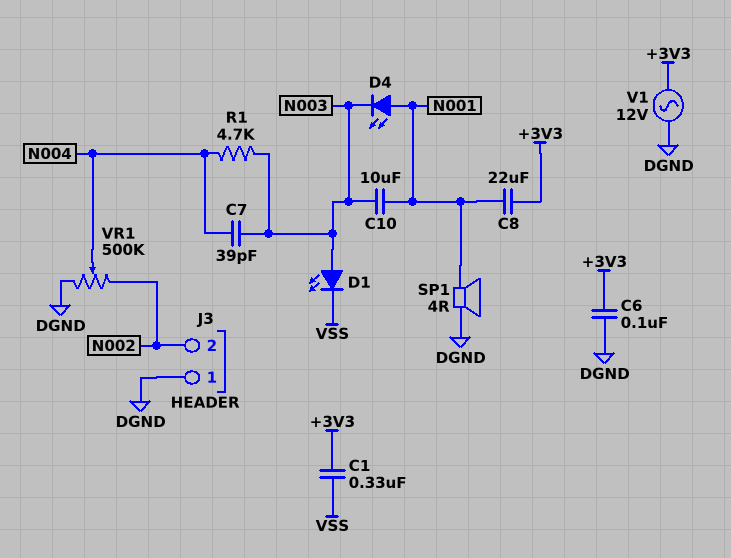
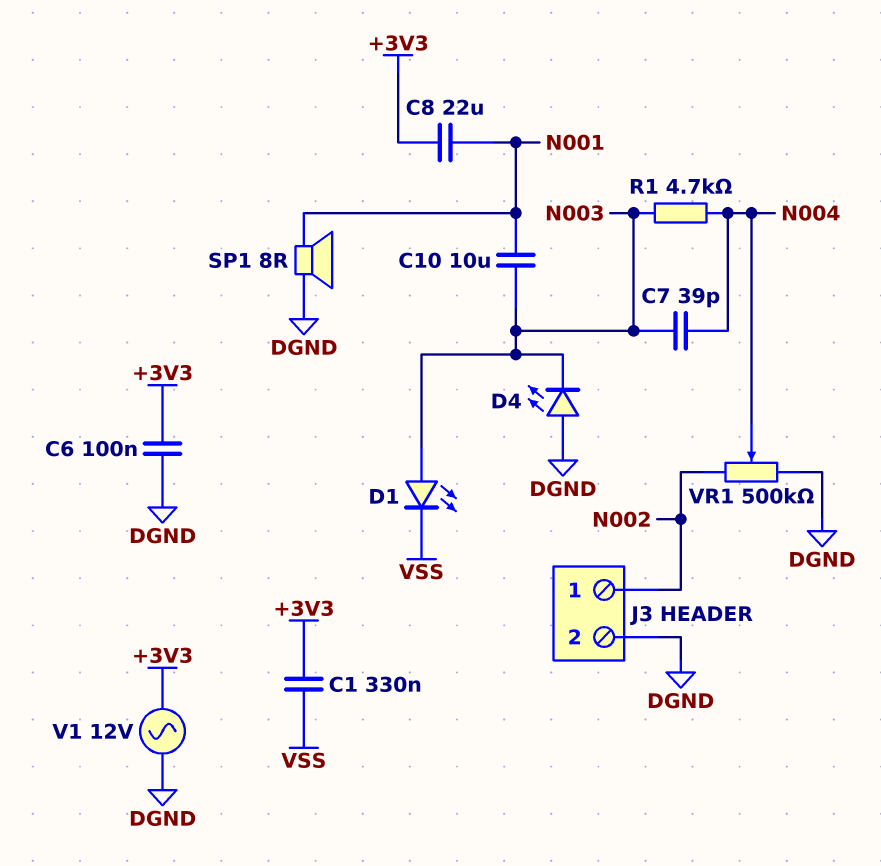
D4: LED (A N001, K N003) -> LED (A DGND, K N003)
J3 pin 1: DGND -> N002
J3 pin 2: N002 -> DGND
SP1: speaker 4R (DGND, N001) -> speaker 8R (DGND, N001)

